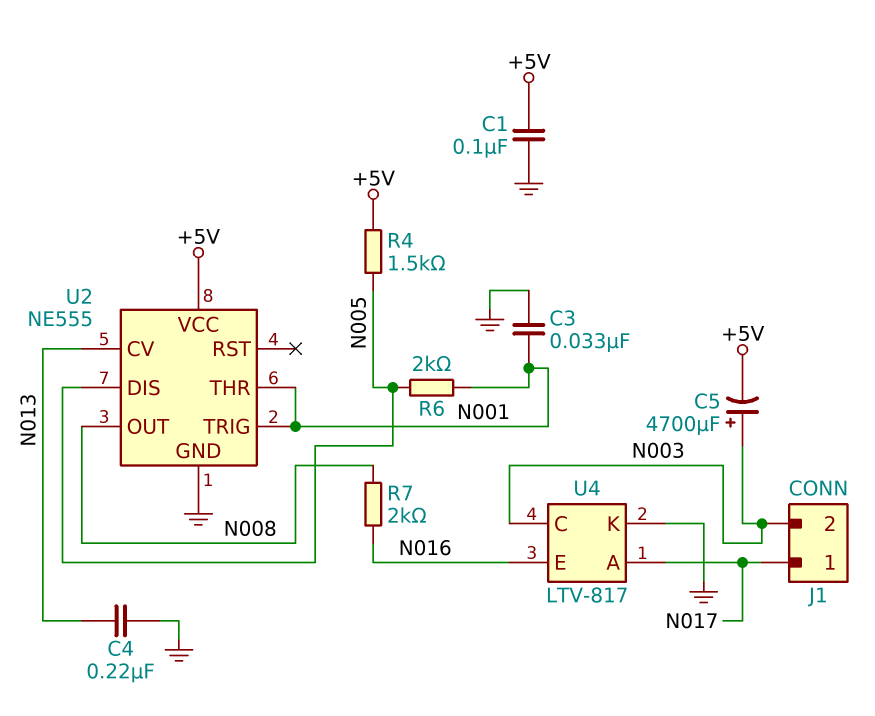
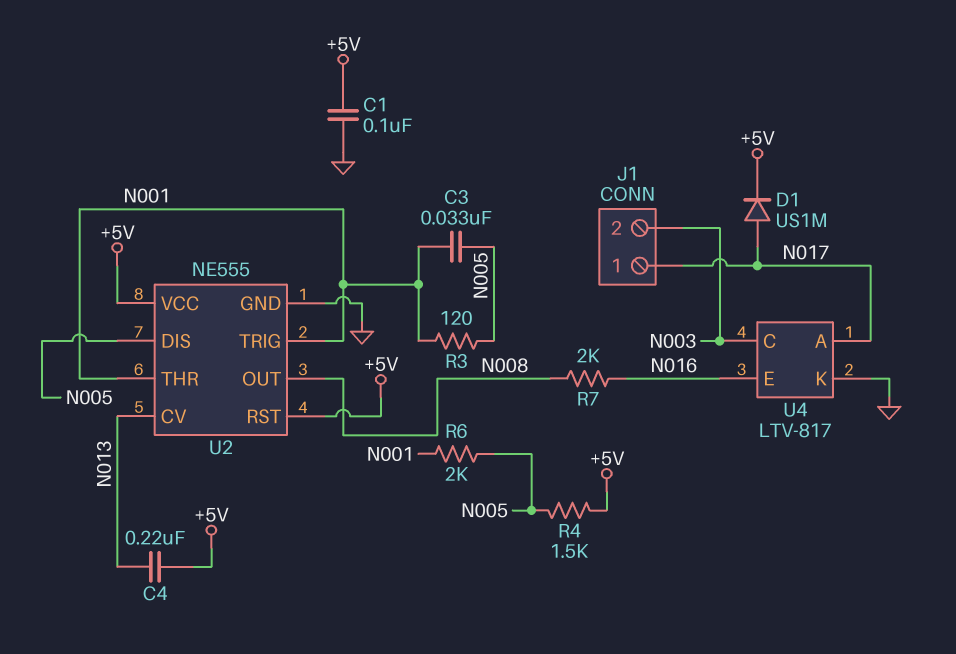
C3: 33nF (GND, N001) -> 33nF (N001, N005)
C4: 220nF (GND, N013) -> 220nF (+5V, N013)
C5: 4700uF (plus N003, minus +5V) -> none
D1: none -> diode US1M (A N017, K +5V)
R3: none -> 120 (N001, N005)
U2 pin RST: none -> +5V

